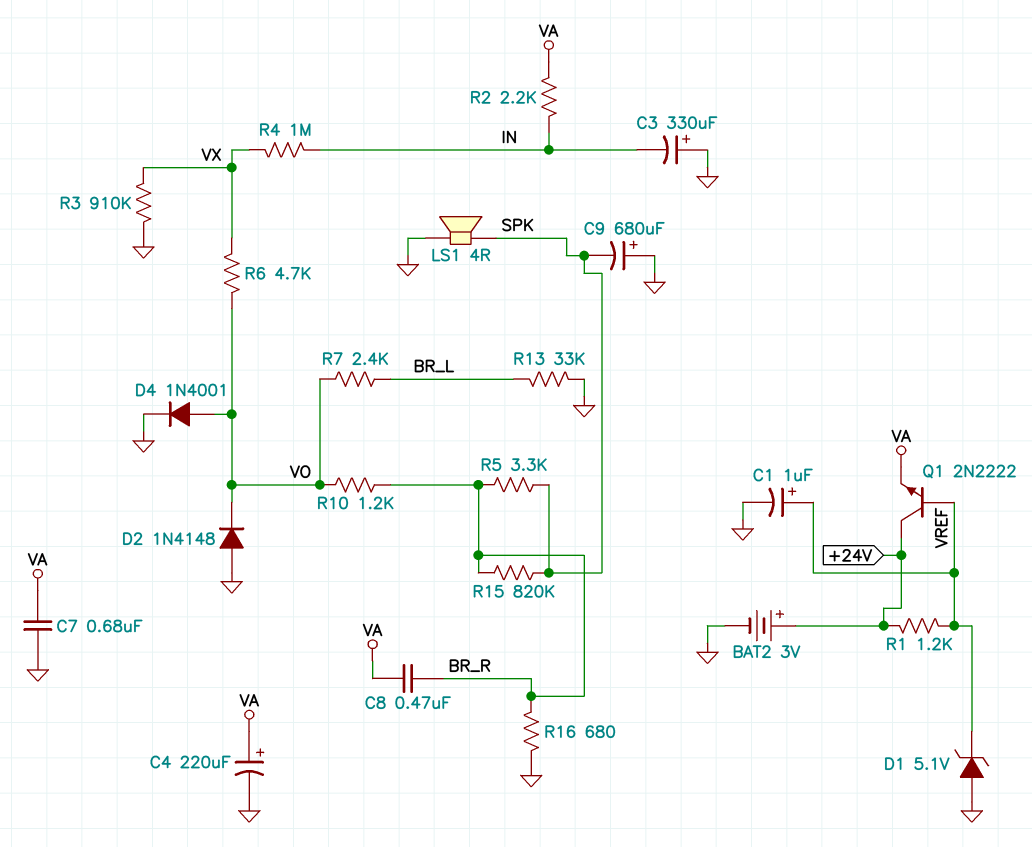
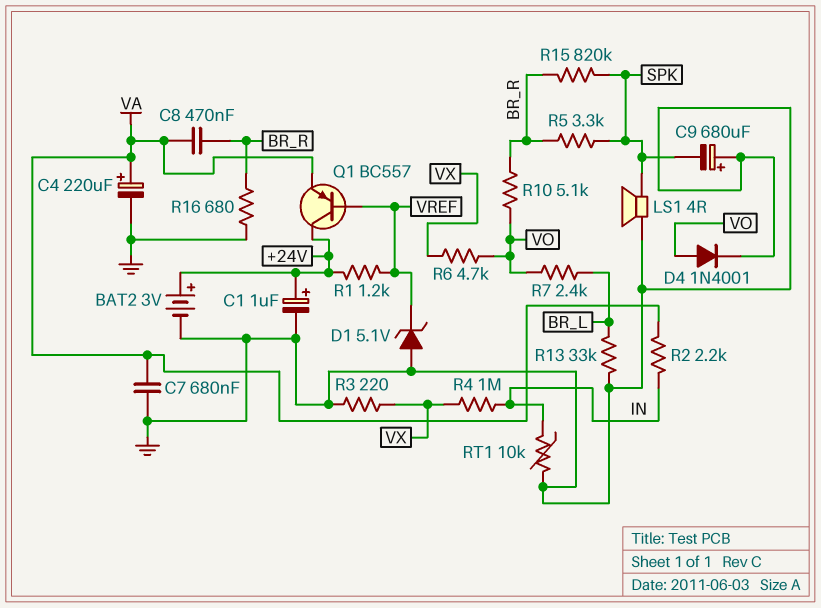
C1: 1uF (plus VREF, minus GND) -> 1uF (plus +24V, minus GND)
C3: 330uF (plus GND, minus IN) -> none
D2: diode 1N4148 (A GND, K VO) -> none
Q1: NPN 2N2222 (B VREF, C +24V, E VA) -> PNP BC557 (B VREF, C +24V, E VA)
R3: 910k (GND, VX) -> 220 (GND, VX)
R10: 1.2k (BR_R, VO) -> 5.1k (BR_R, VO)
RT1: none -> 10k (GND, IN)

